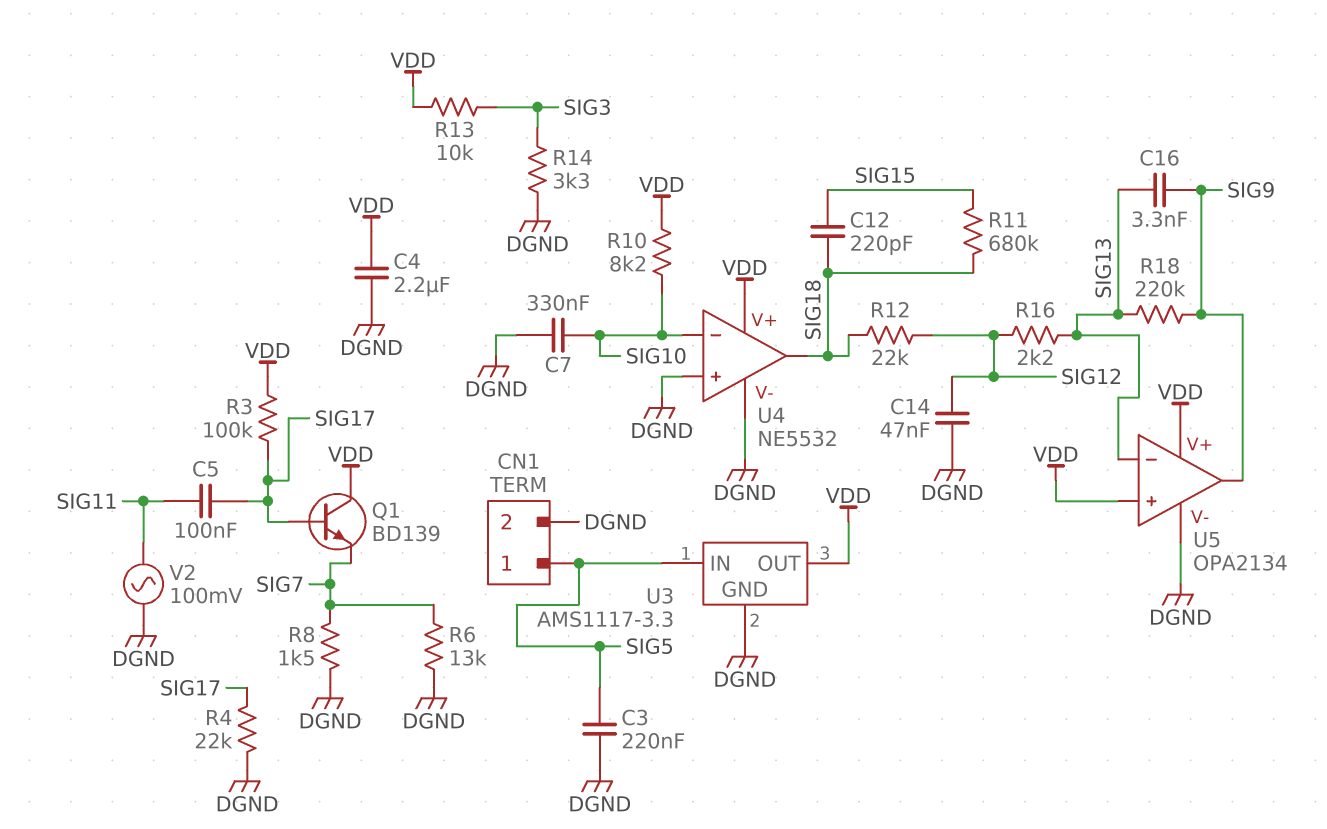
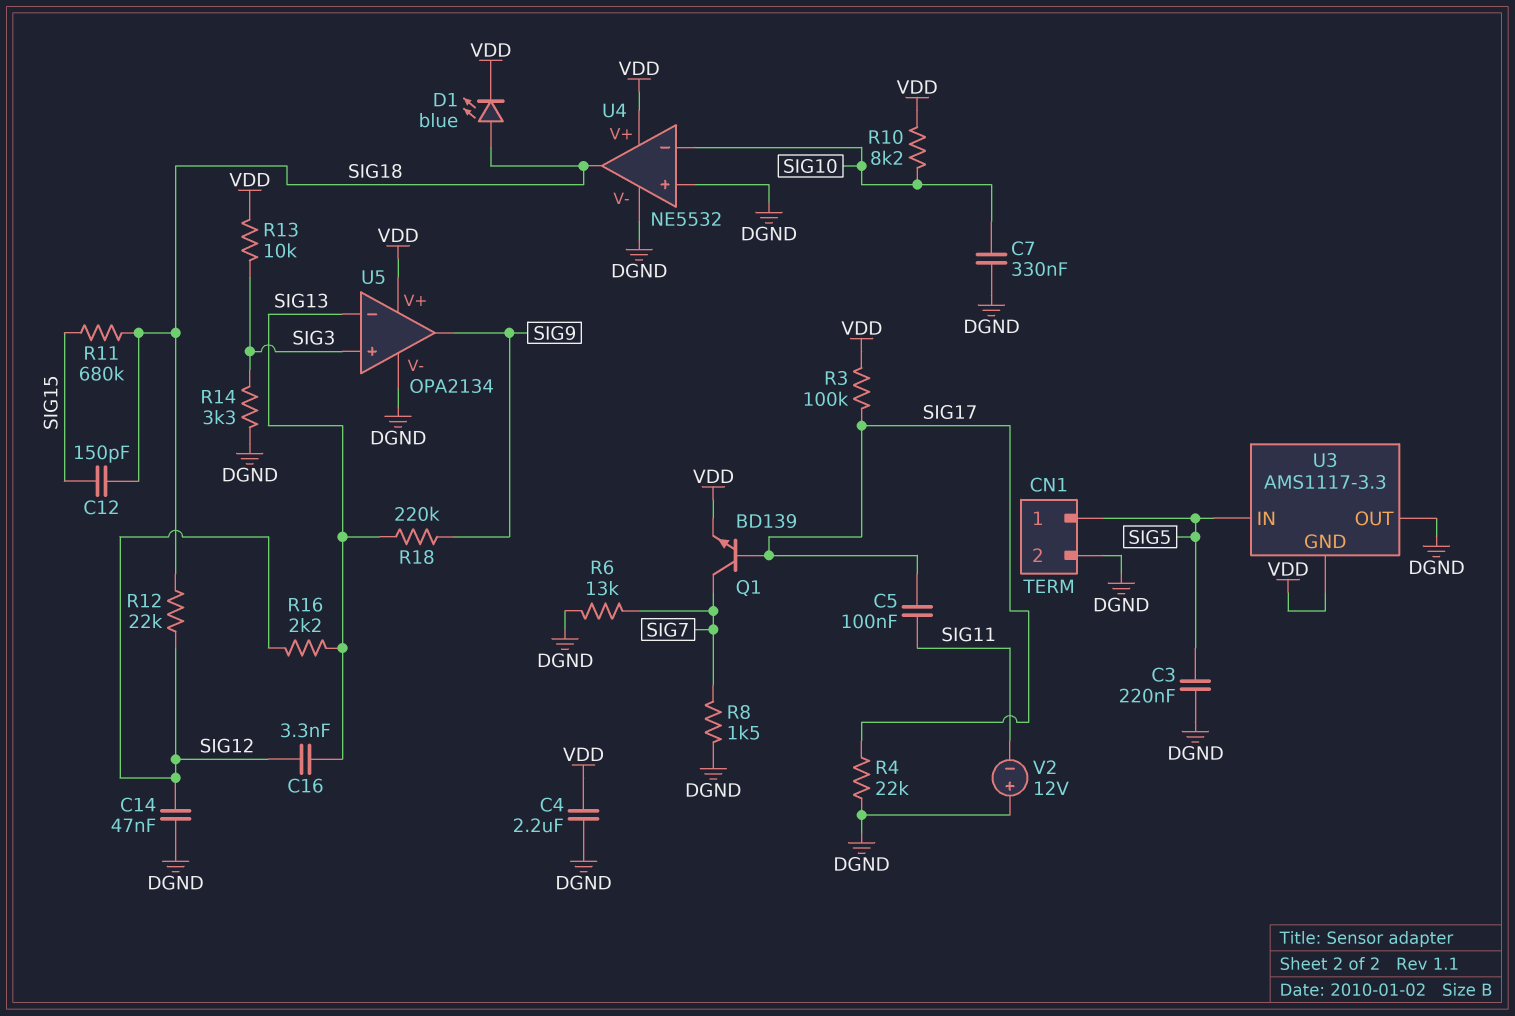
C12: 220pF (SIG15, SIG18) -> 150pF (SIG15, SIG18)
C16: 3.3nF (SIG9, SIG13) -> 3.3nF (SIG12, SIG13)
D1: none -> LED blue (A SIG18, K VDD)
Q1: NPN BD139 (B SIG17, C VDD, E SIG7) -> NPN BD139 (B SIG17, C SIG7, E VDD)
U3 pin GND: DGND -> VDD
U3 pin OUT: VDD -> DGND
U5 pin in+: VDD -> SIG3
V2: AC 100mV (DGND, SIG11) -> 12V (plus DGND, minus SIG11)

